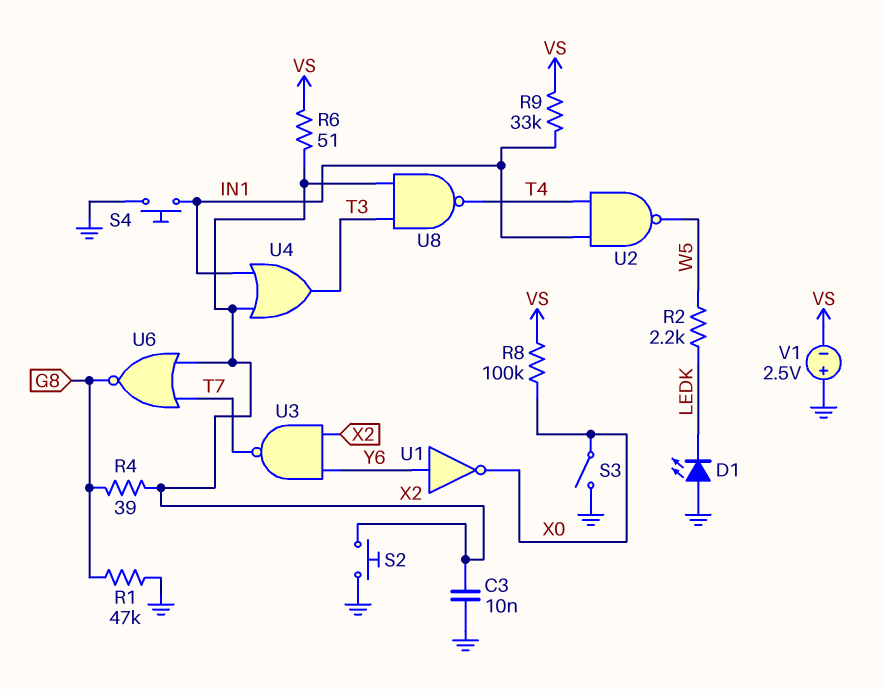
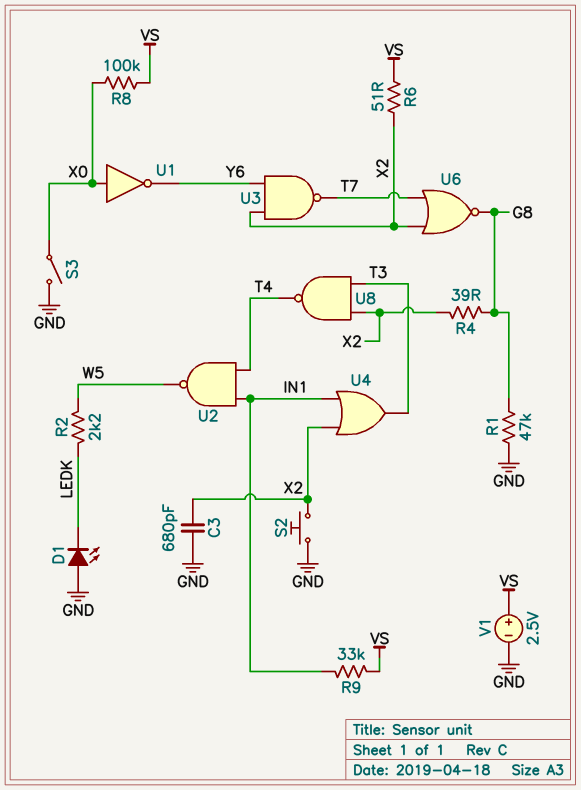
C3: 10nF (GND, X2) -> 680pF (GND, X2)
S4: button (GND, IN1) -> none
U1: NOT (in Y6, out X0) -> NOT (in X0, out Y6)
V1: 2.5V (plus GND, minus VS) -> 2.5V (plus VS, minus GND)

